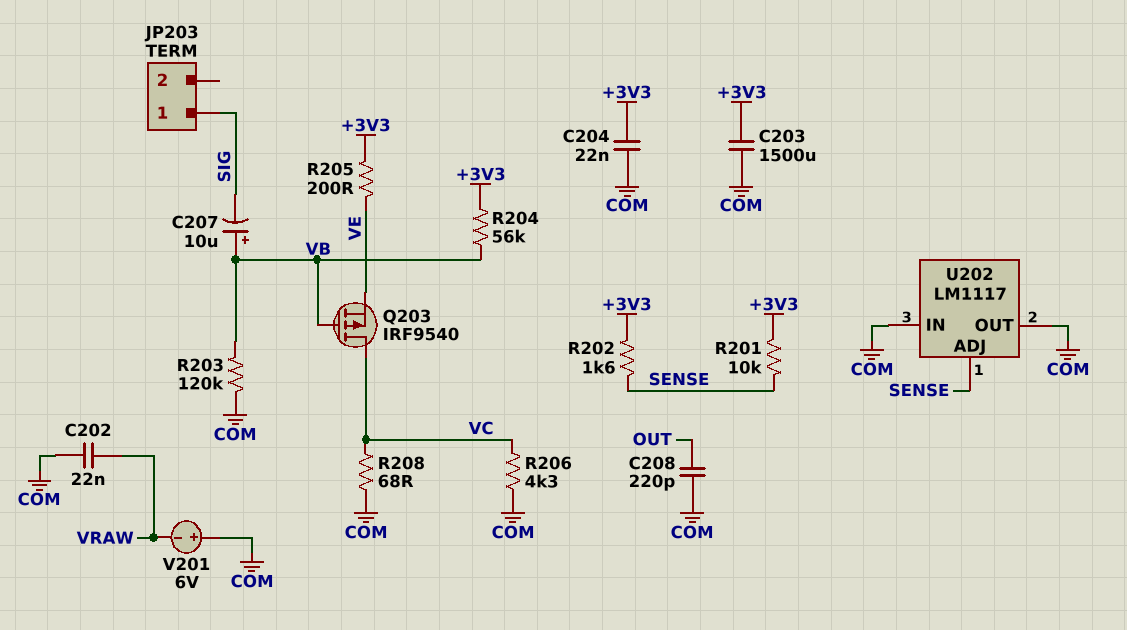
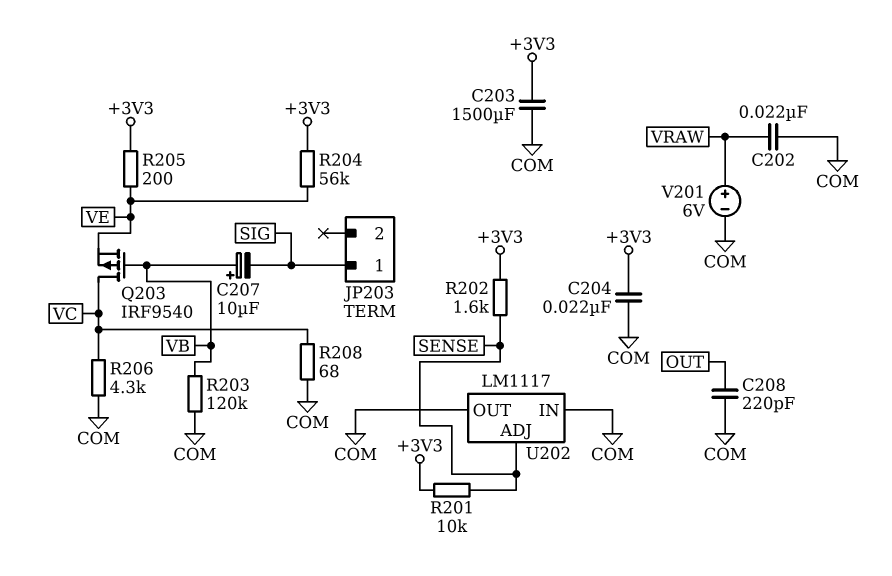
R204: 56k (+3V3, VB) -> 56k (+3V3, VE)
V201: 6V (plus COM, minus VRAW) -> 6V (plus VRAW, minus COM)

